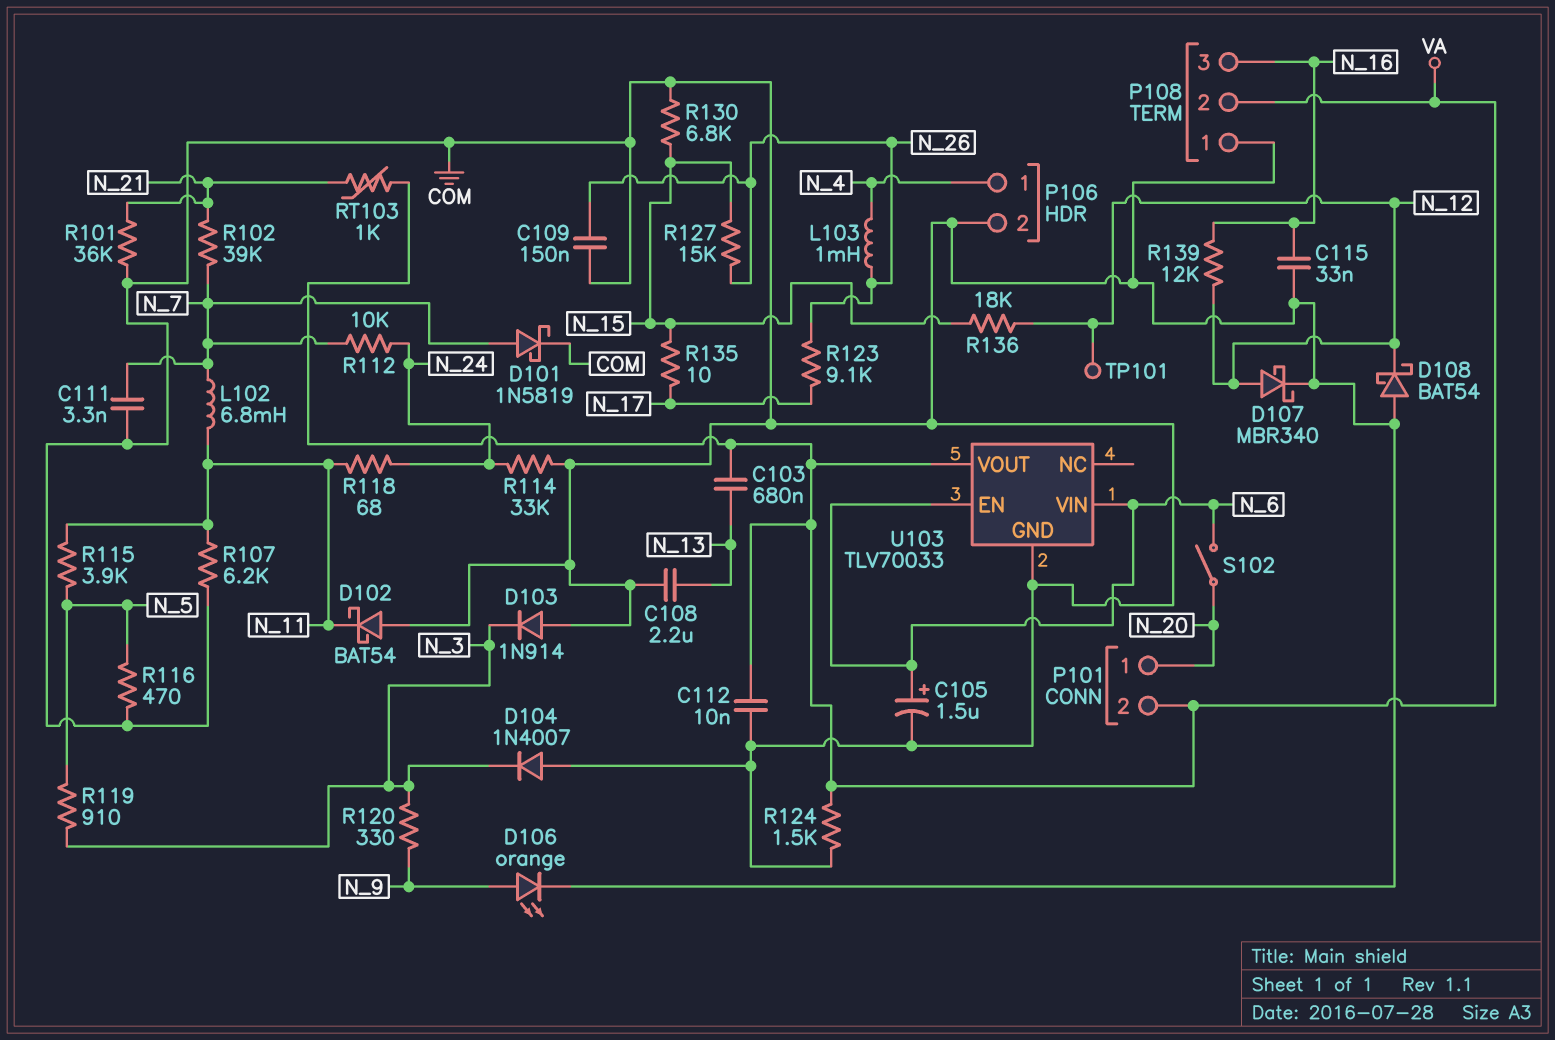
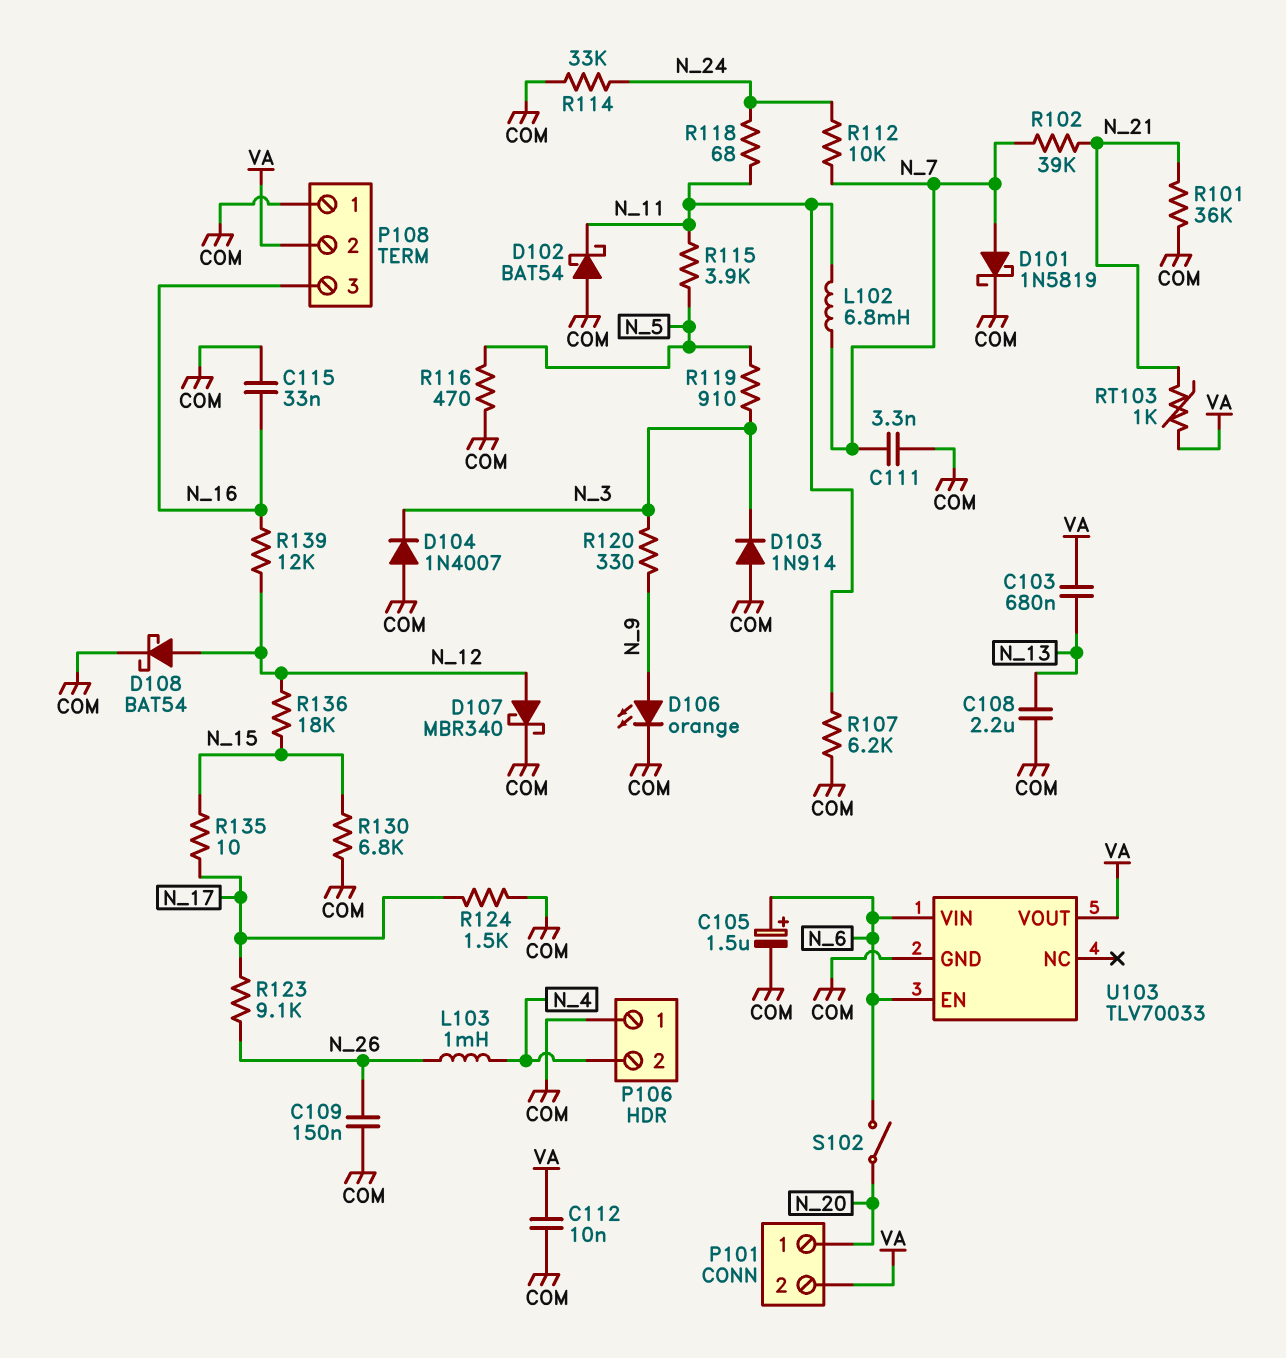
D108: schottky BAT54 (A COM, K N_12) -> schottky BAT54 (A N_12, K COM)
P106 pin 1: N_4 -> COM
P106 pin 2: COM -> N_4
R124: 1.5k (COM, VA) -> 1.5k (COM, N_17)
R127: 15k (N_15, N_26) -> none
TP101: test point (N_12) -> none

